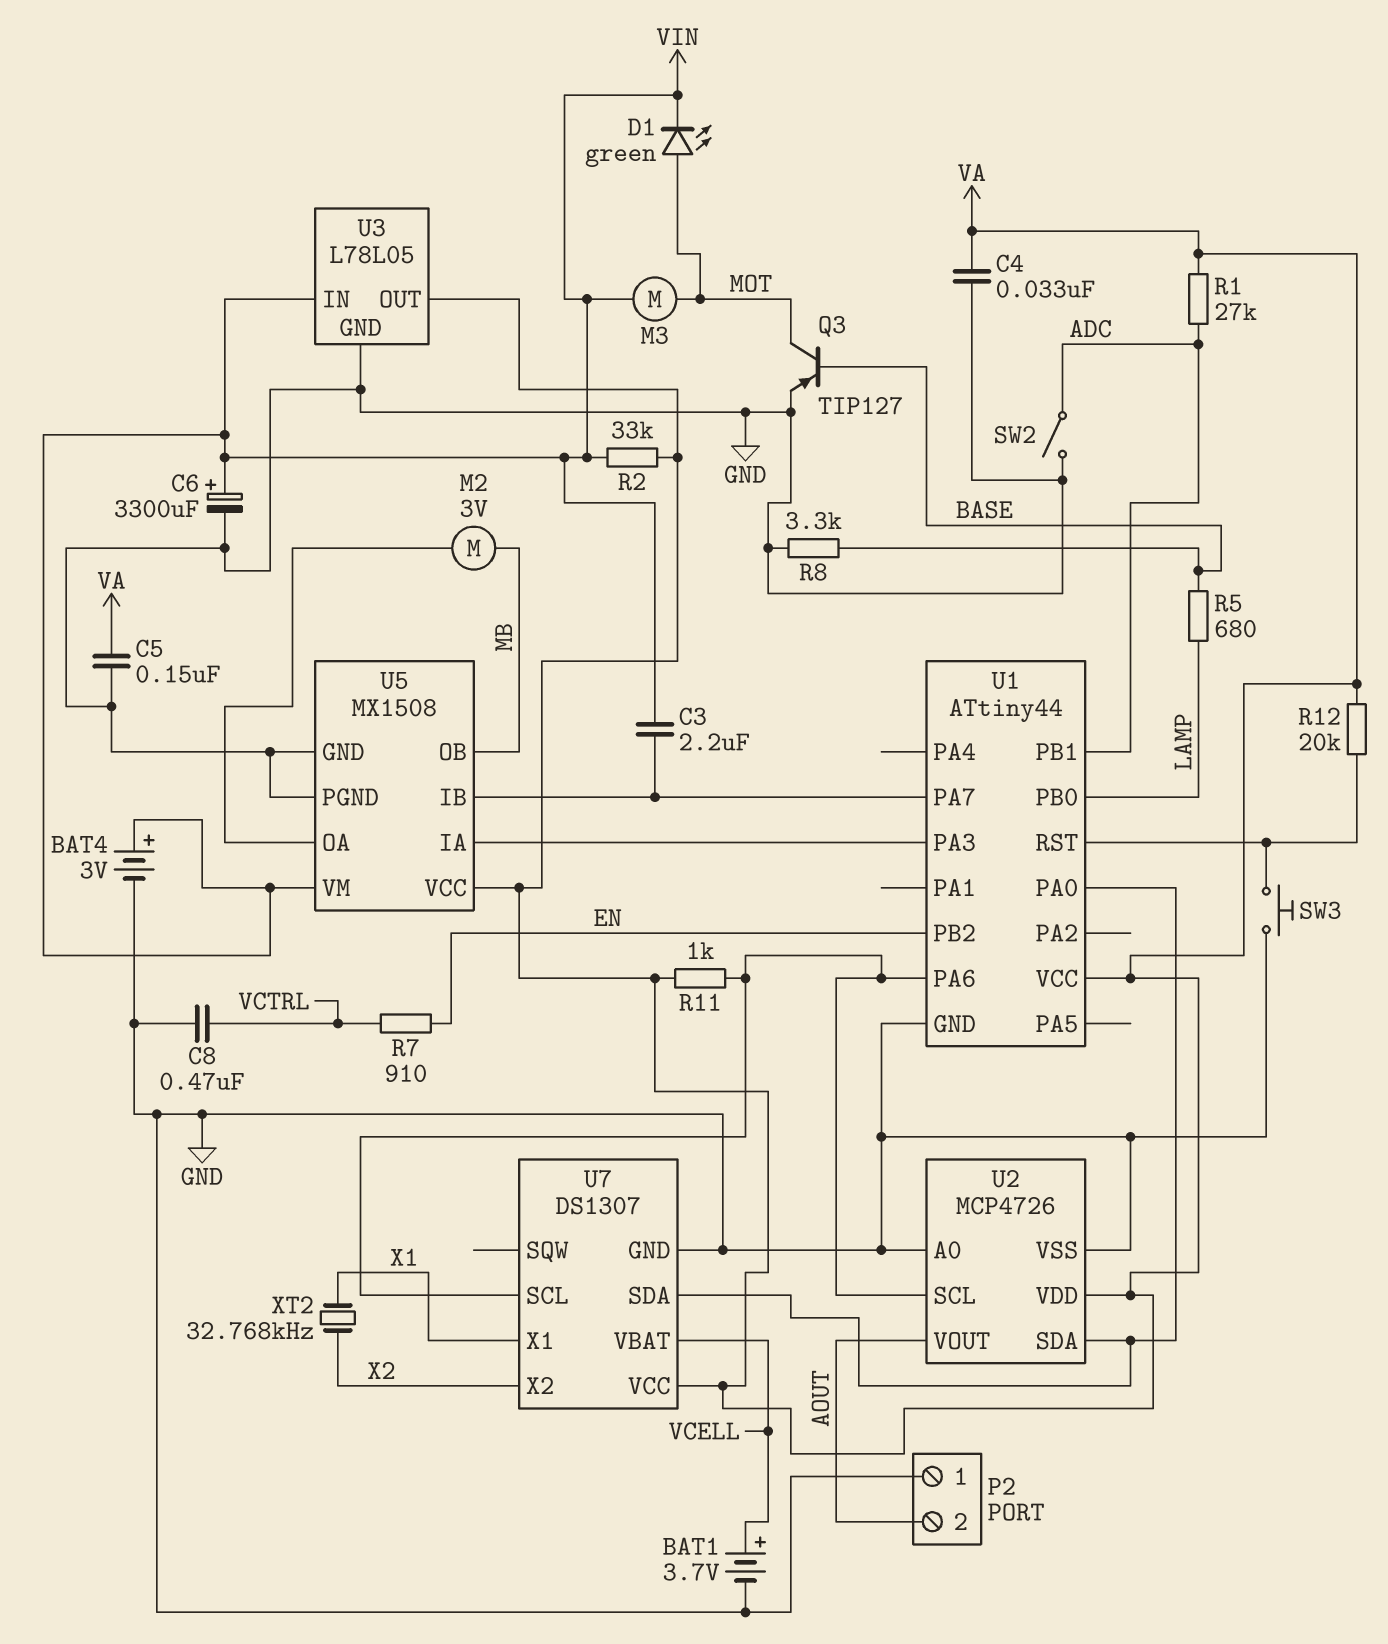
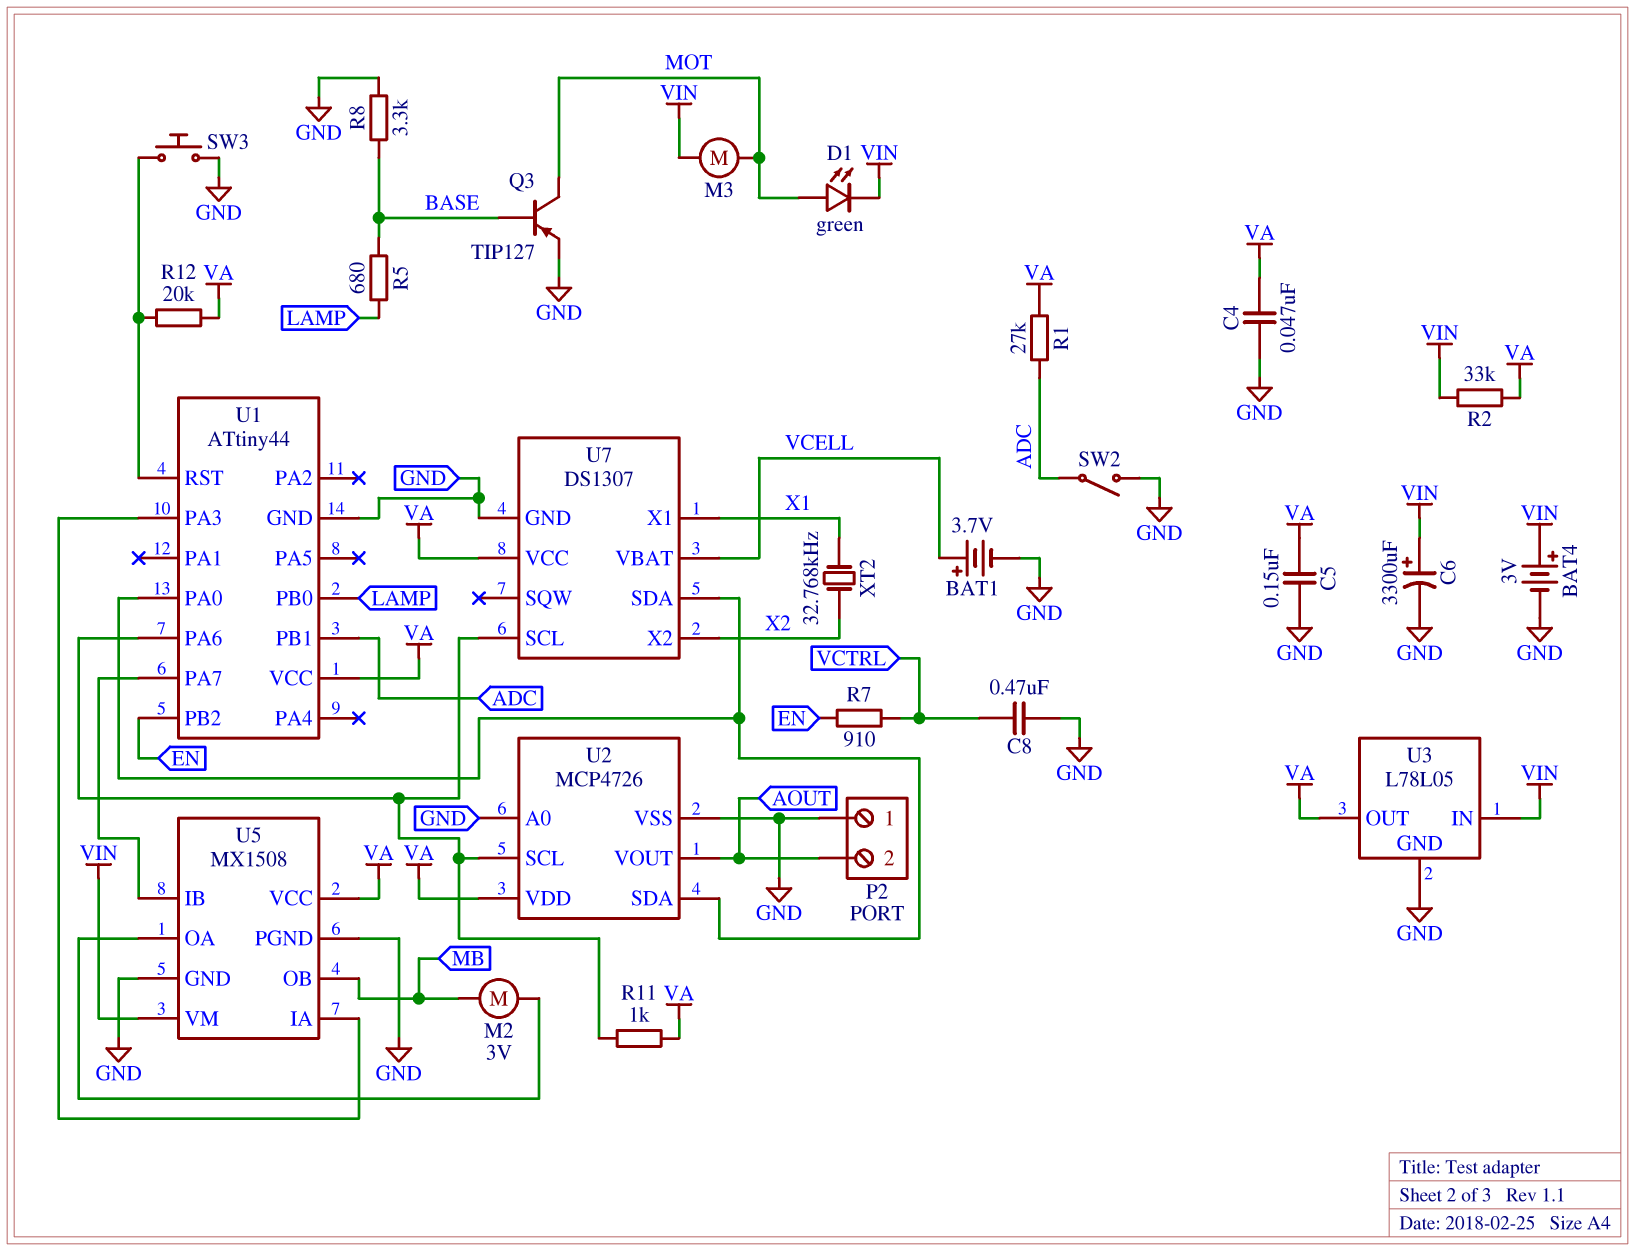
C3: 2.2uF (U1/PA7, VIN) -> none
C4: 33nF (GND, VA) -> 47nF (GND, VA)

